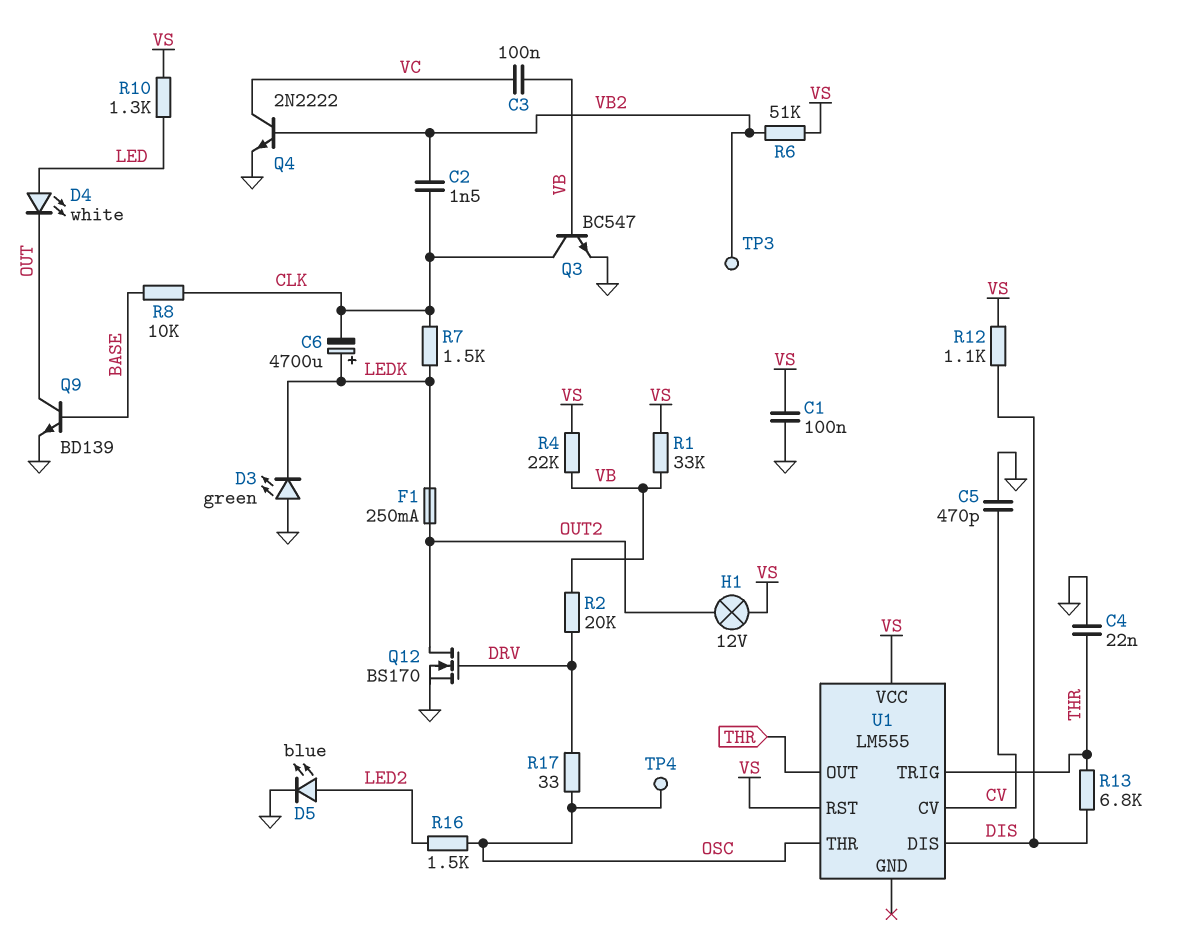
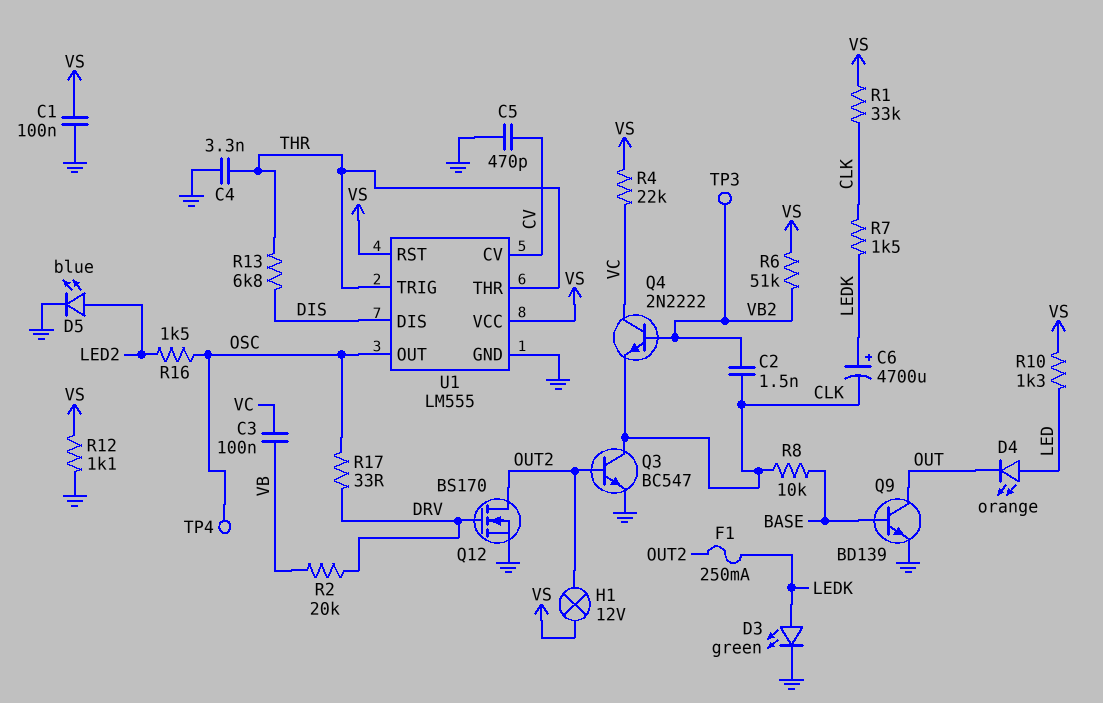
C4: 22nF (GND, THR) -> 3.3nF (GND, THR)
D3: LED green (A GND, K LEDK) -> LED green (A LEDK, K GND)
D4: LED white (A LED, K OUT) -> LED orange (A LED, K OUT)
Q3: NPN BC547 (B VB, C CLK, E GND) -> NPN BC547 (B OUT2, C CLK, E GND)
Q4: NPN 2N2222 (B VB2, C VC, E GND) -> NPN 2N2222 (B VB2, C VC, E CLK)
R1: 33k (VB, VS) -> 33k (CLK, VS)
R4: 22k (VB, VS) -> 22k (VC, VS)
R12: 1.1k (DIS, VS) -> 1.1k (GND, VS)
U1 pin GND: none -> GND
U1 pin OUT: THR -> OSC
U1 pin THR: OSC -> THR

